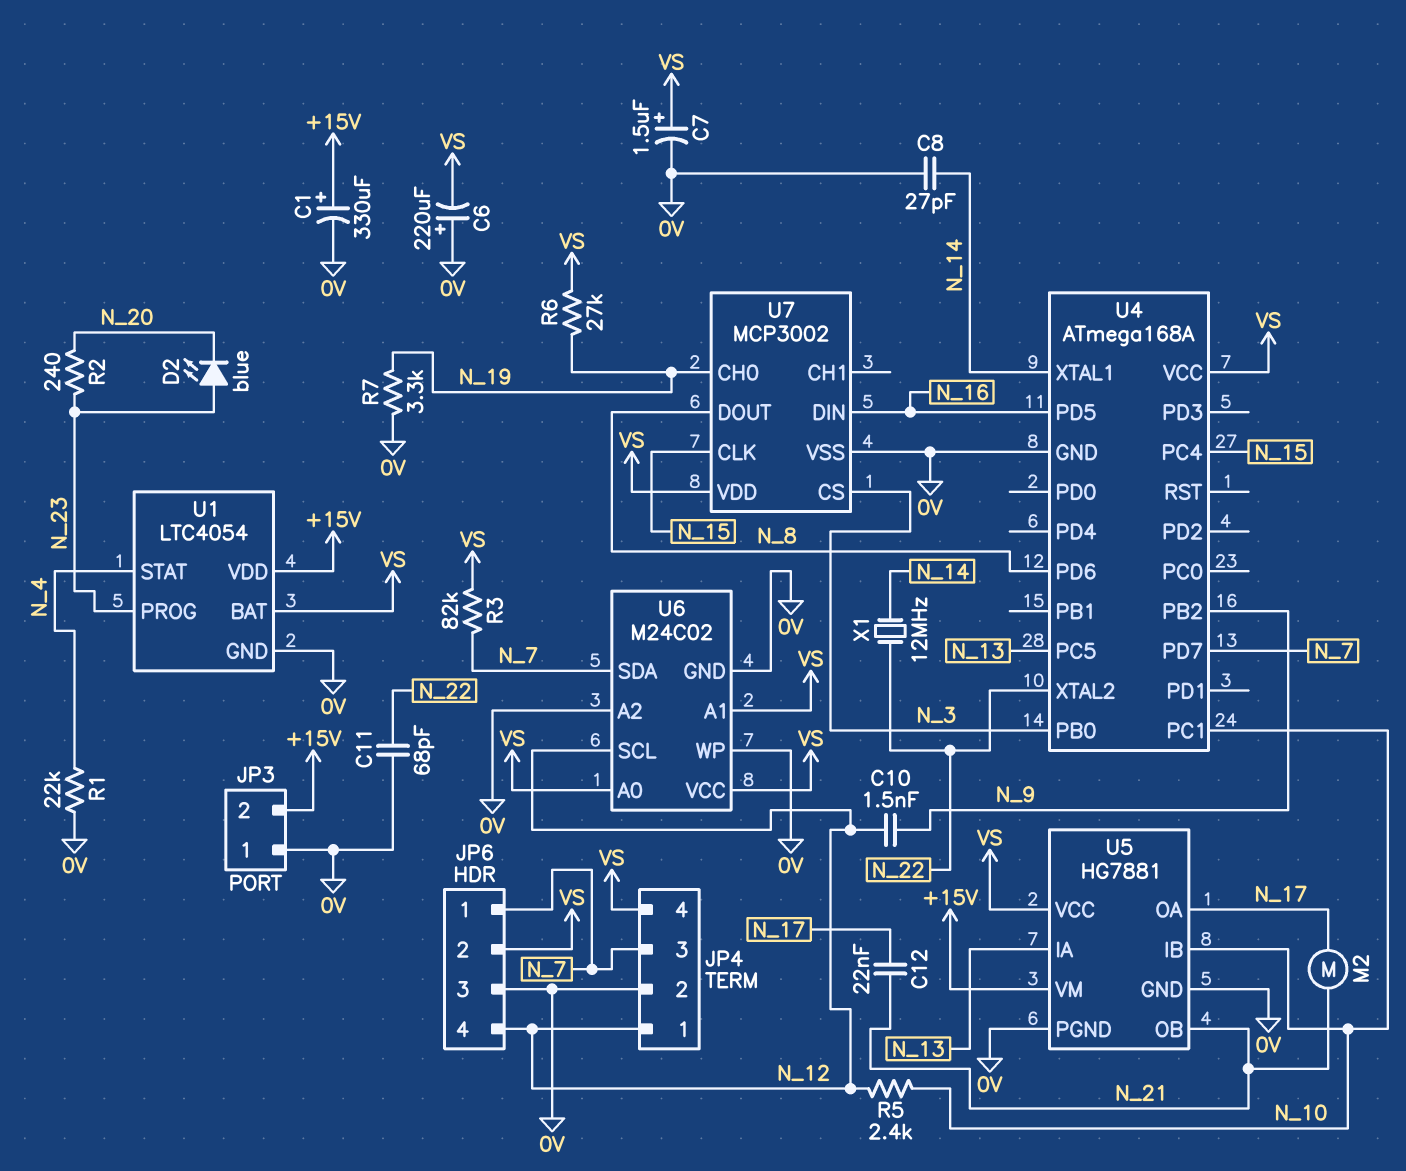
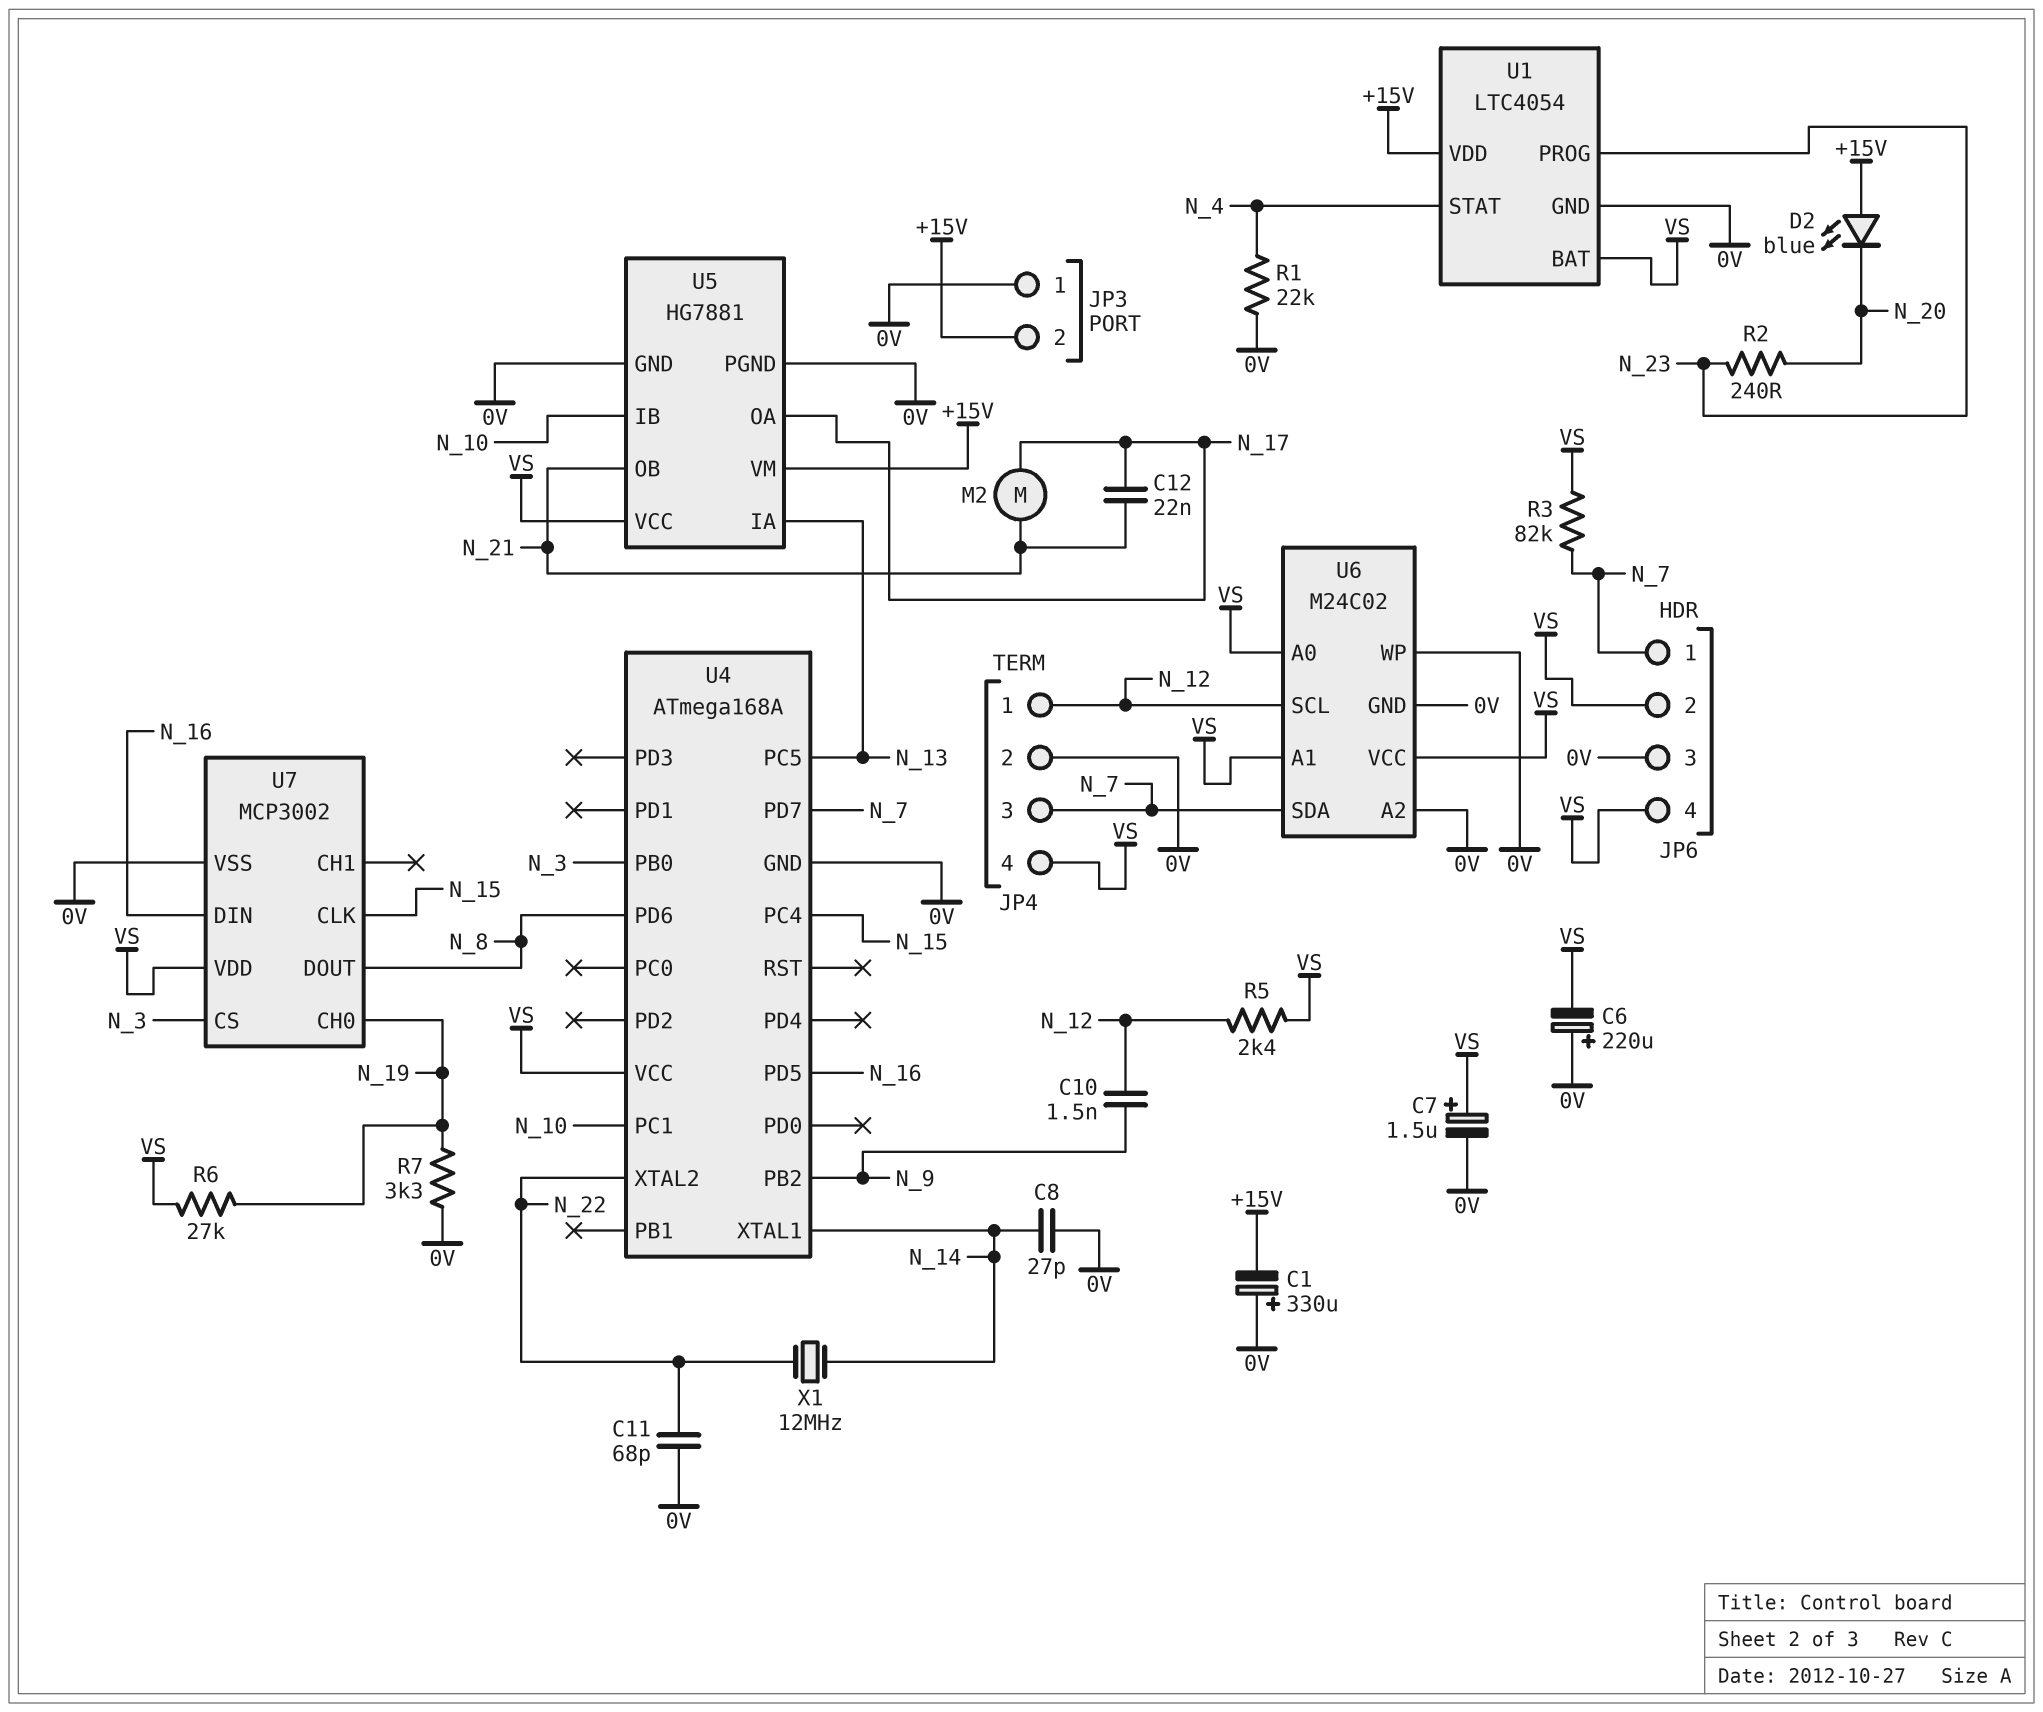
C1: 330uF (plus +15V, minus 0V) -> 330uF (plus 0V, minus +15V)
D2: LED blue (A N_23, K N_20) -> LED blue (A +15V, K N_20)
JP6 pin 4: N_12 -> VS
R5: 2.4k (N_10, N_12) -> 2.4k (N_12, VS)

